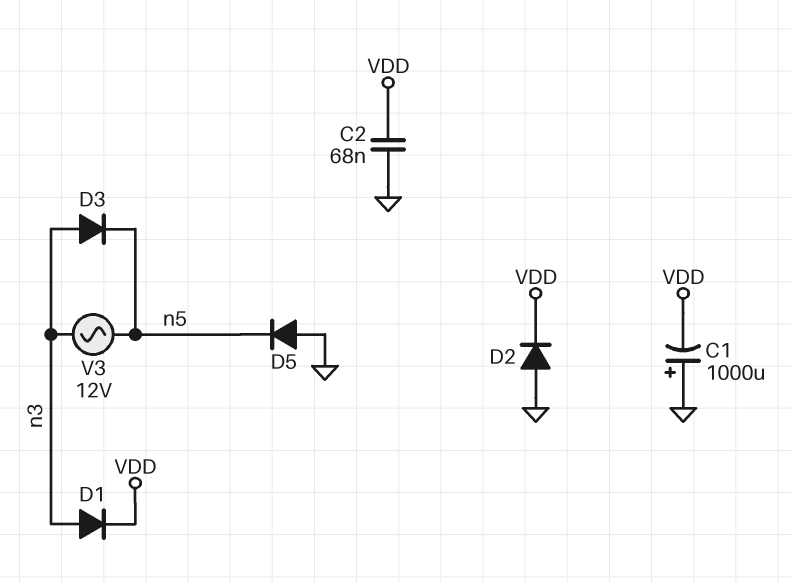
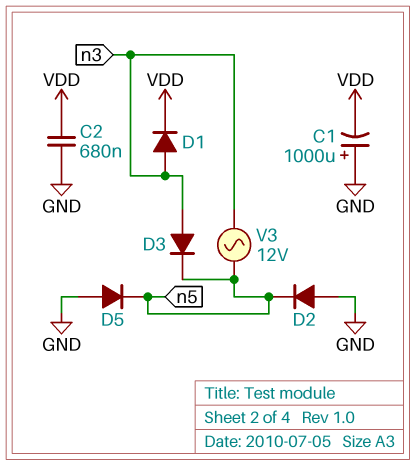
C2: 68nF (GND, VDD) -> 680nF (GND, VDD)
D2: diode (A GND, K VDD) -> diode (A GND, K n5)

